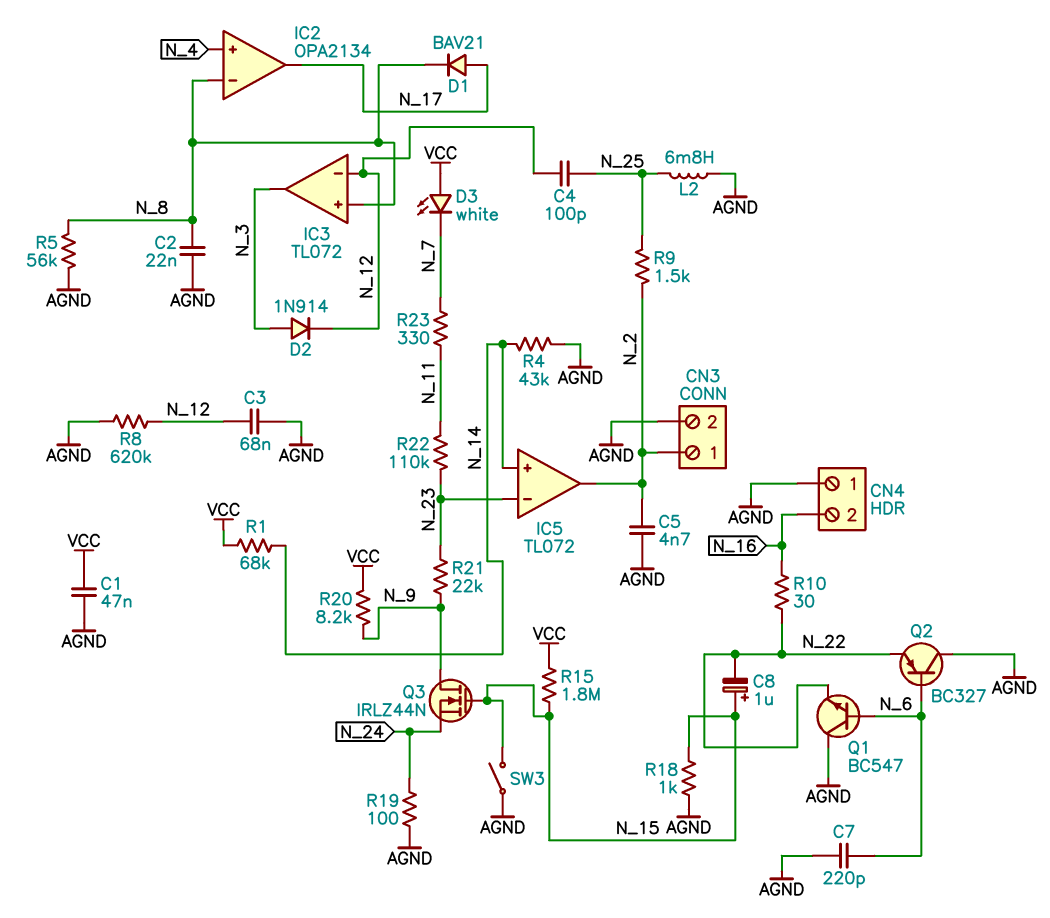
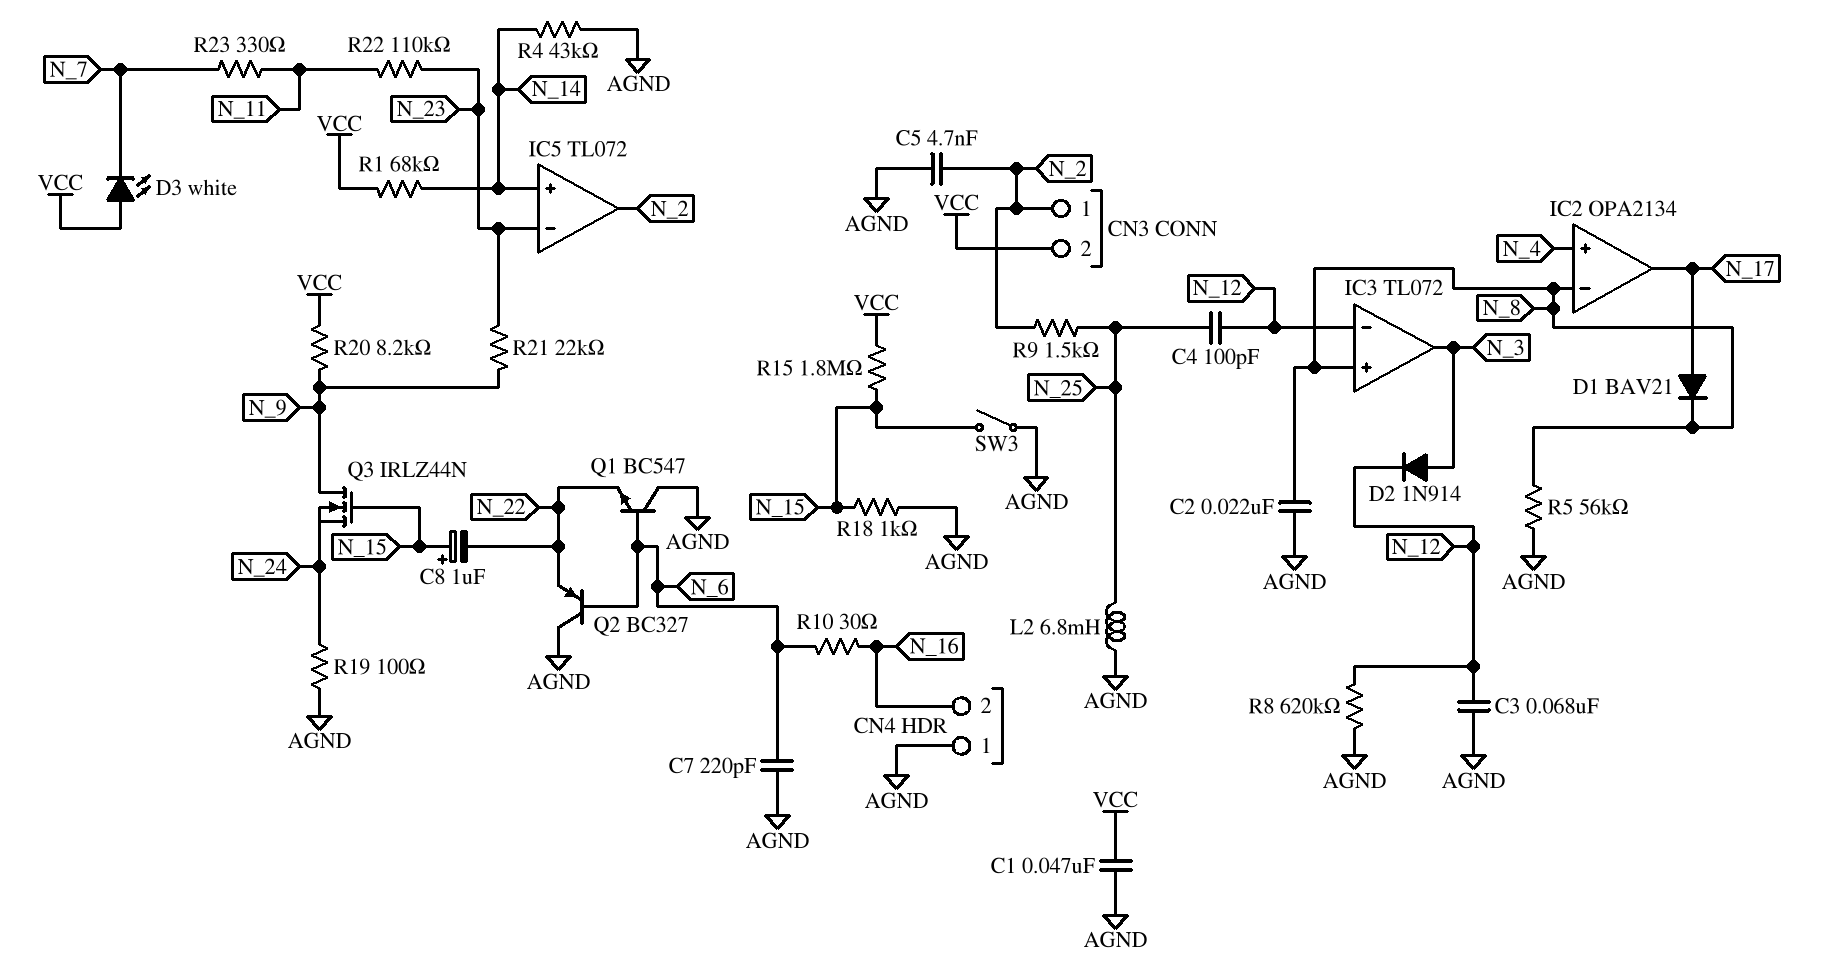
CN3 pin 2: AGND -> VCC
R10: 30 (N_16, N_22) -> 30 (N_6, N_16)

